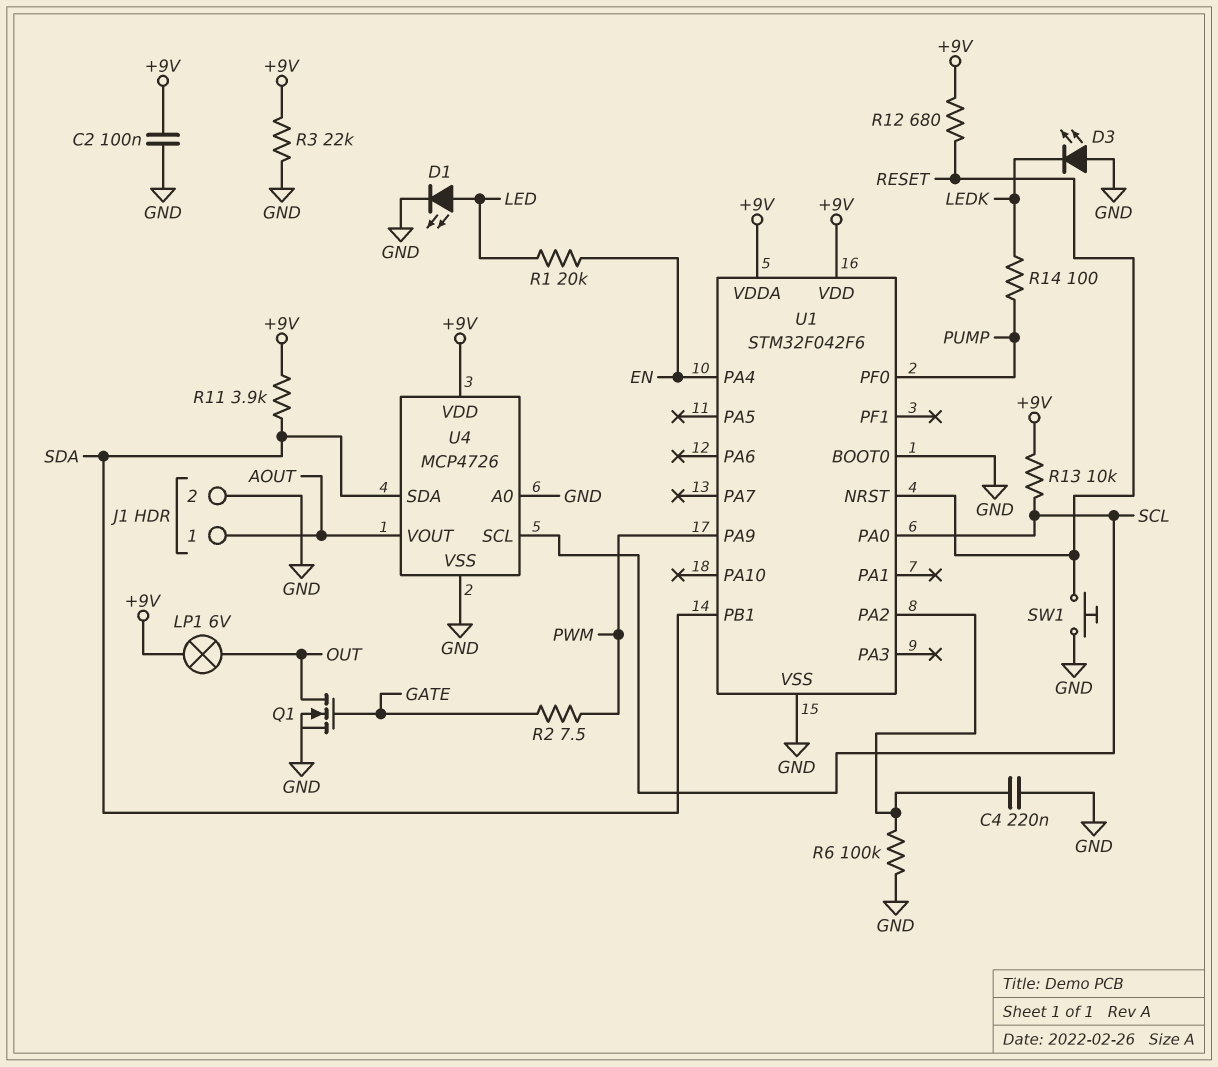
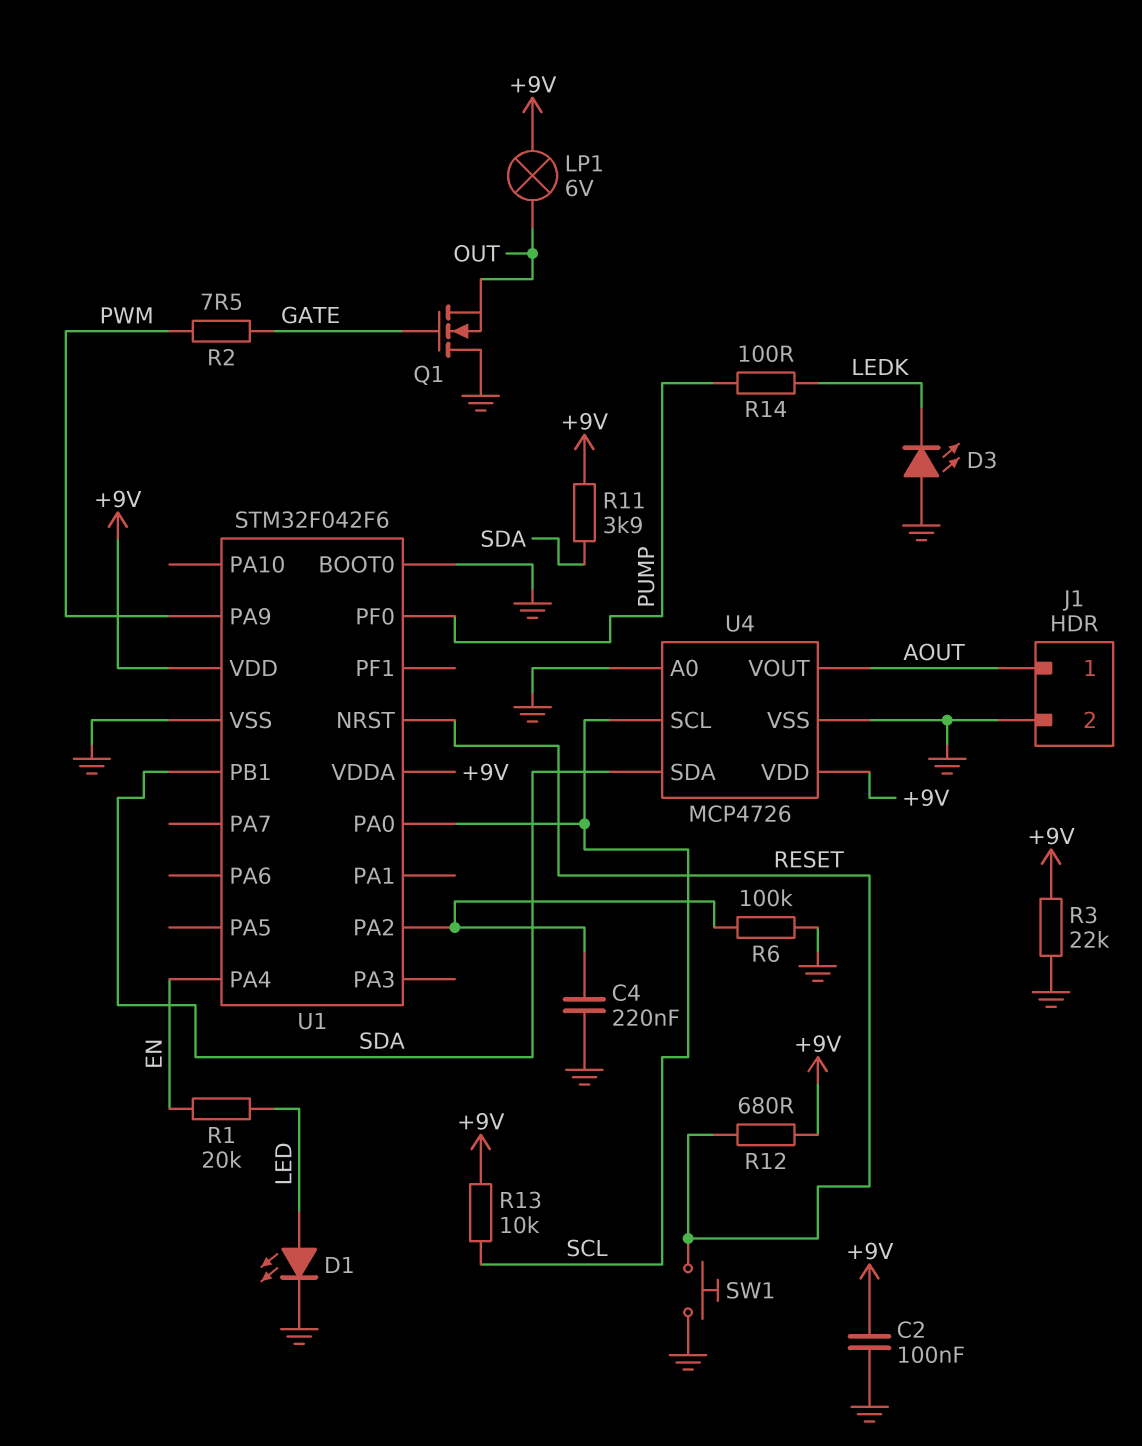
Q1: NMOS (G GATE, D OUT, S GND) -> NMOS (G GATE, D GND, S OUT)

